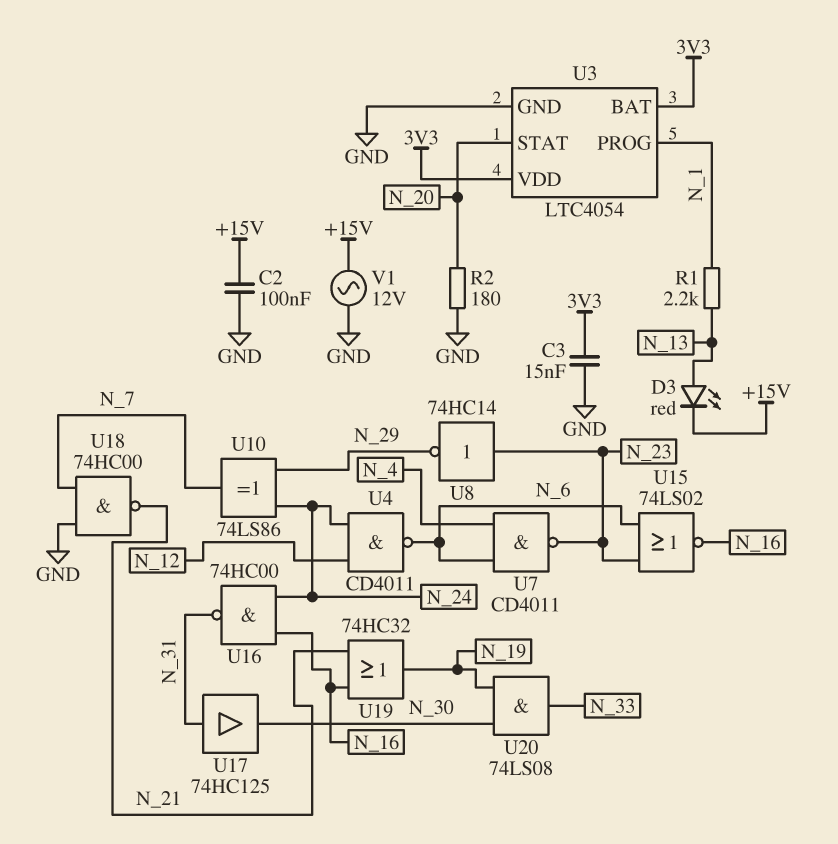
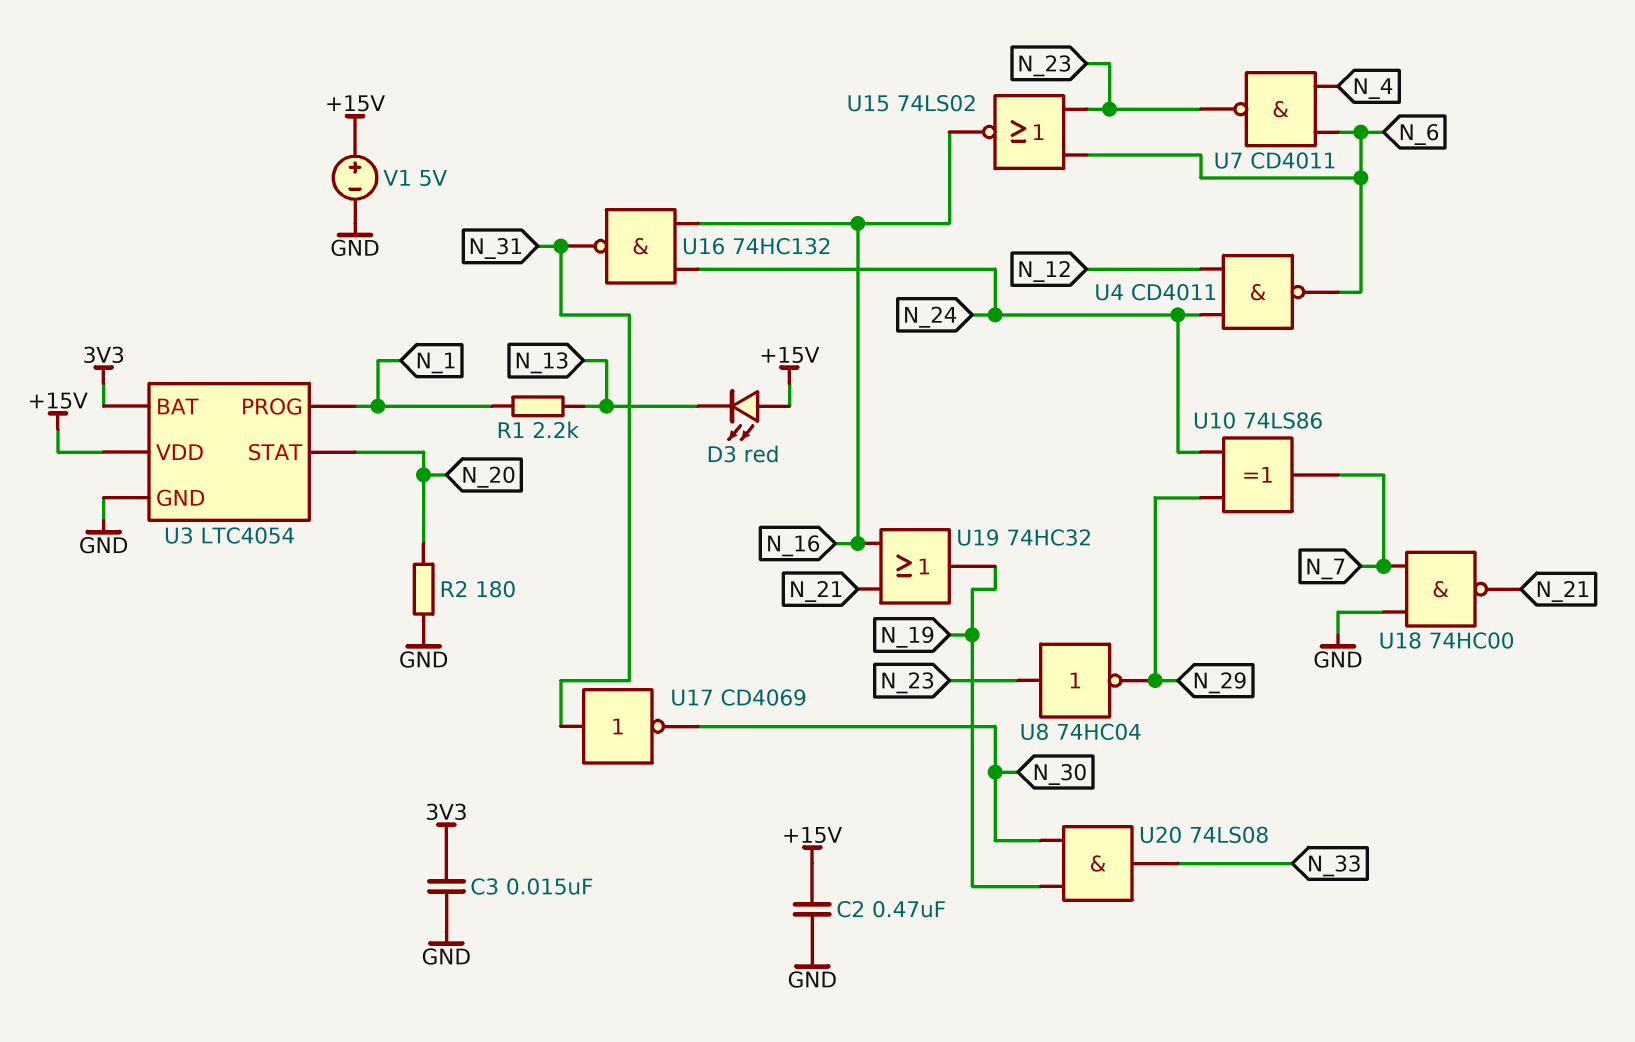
C2: 100nF (+15V, GND) -> 470nF (+15V, GND)
D3: LED red (A N_13, K +15V) -> LED red (A +15V, K N_13)
U3 pin VDD: 3V3 -> +15V
U8: NOT 74HC14 (in N_23, out N_29) -> NOT 74HC04 (in N_23, out N_29)
U16: NAND 74HC00 (in N_16, in N_24, out N_31) -> NAND 74HC132 (in N_16, in N_24, out N_31)
U17: buffer 74HC125 (in N_31, out N_30) -> NOT CD4069 (in N_31, out N_30)
V1: AC 12V (+15V, GND) -> 5V (plus +15V, minus GND)

